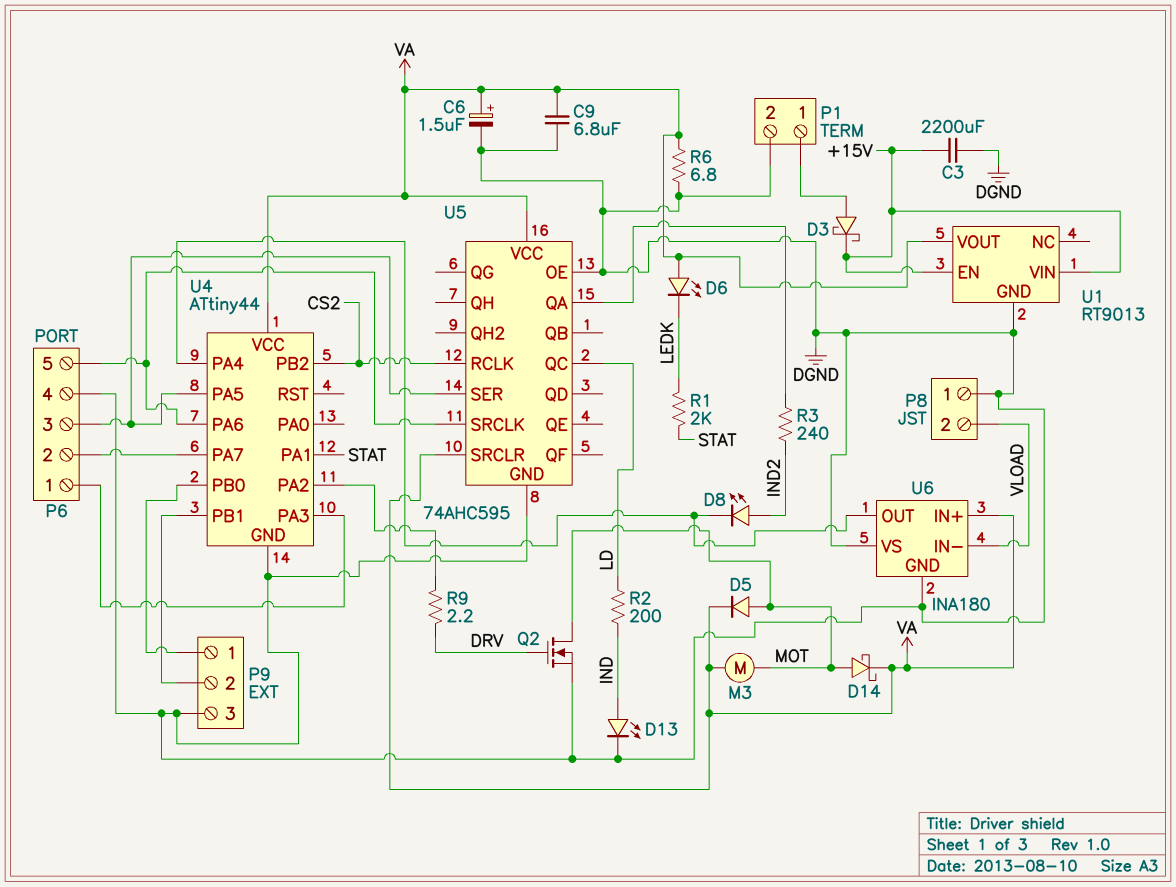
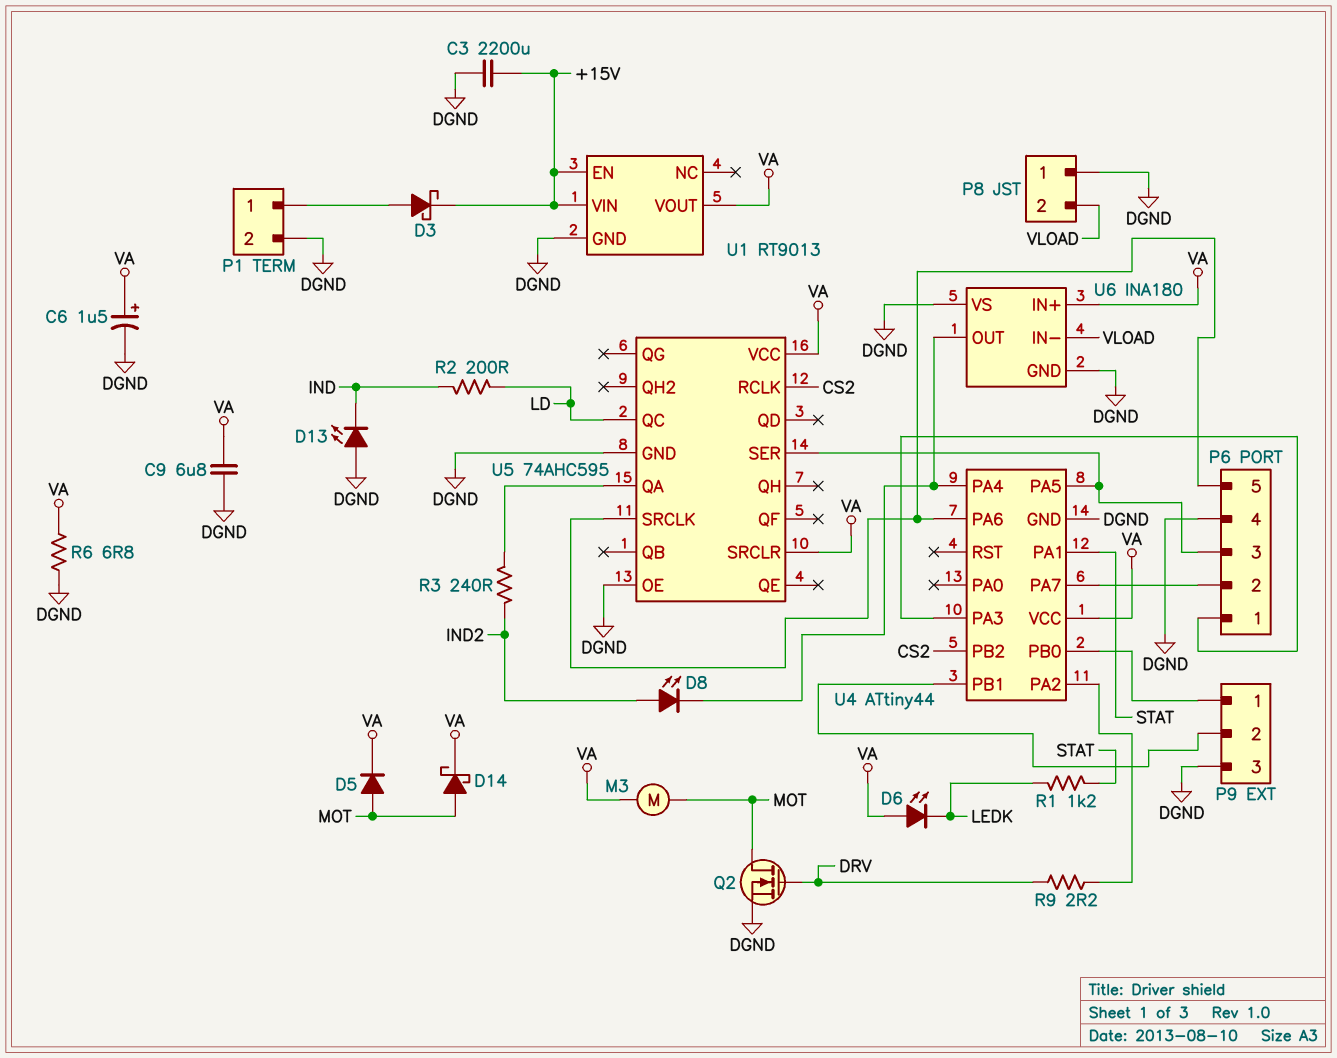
D13: LED (A IND, K DGND) -> LED (A DGND, K IND)
R1: 2k (LEDK, STAT) -> 1.2k (LEDK, STAT)

